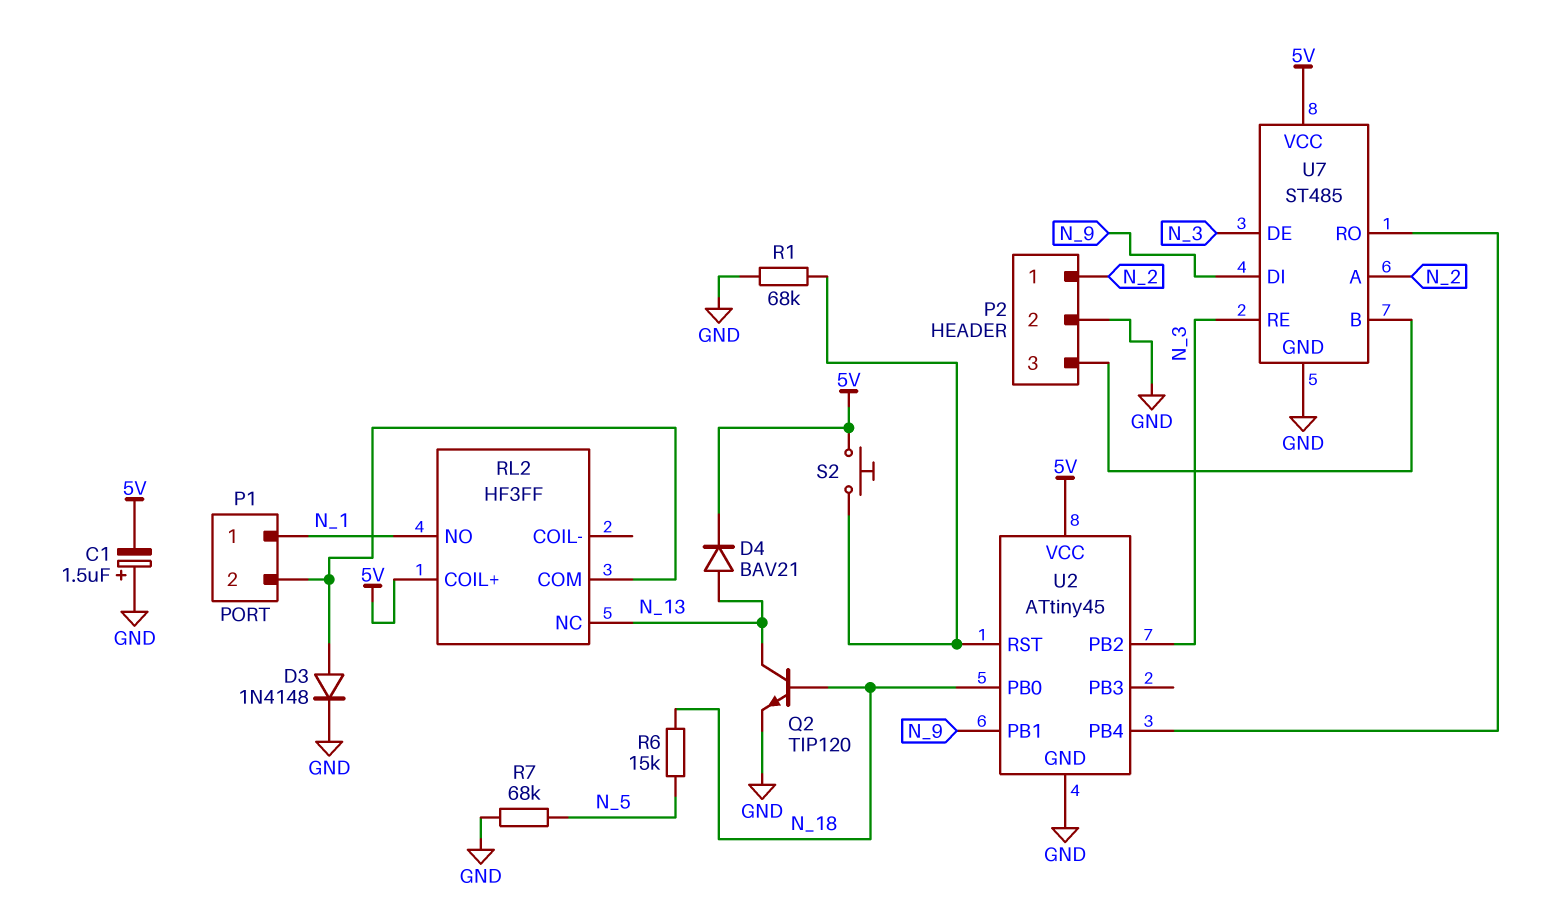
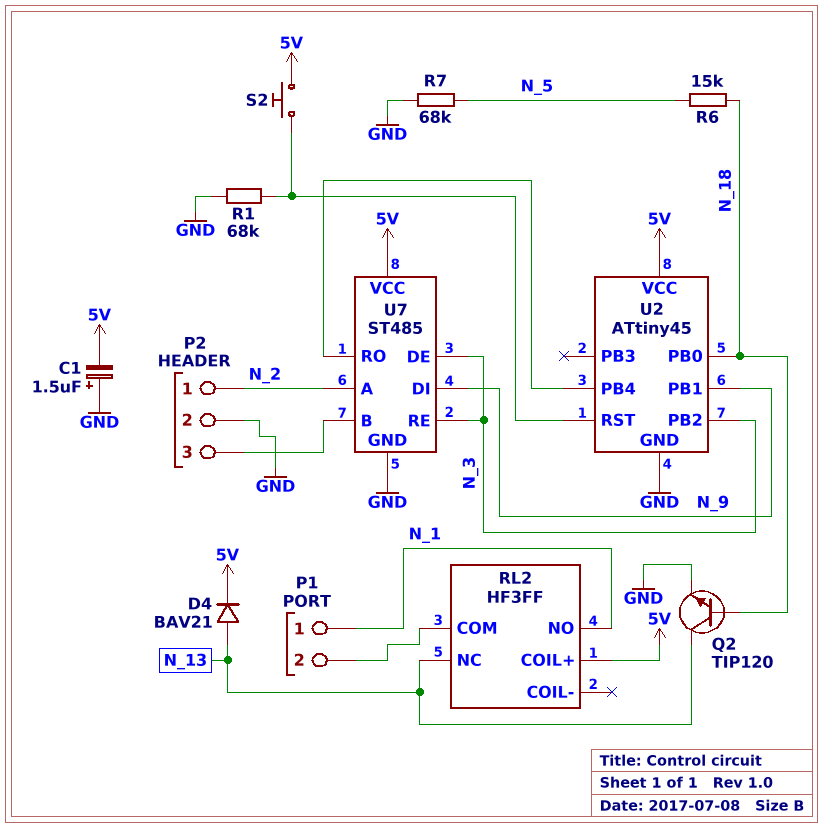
D3: diode 1N4148 (A P1/2, K GND) -> none

